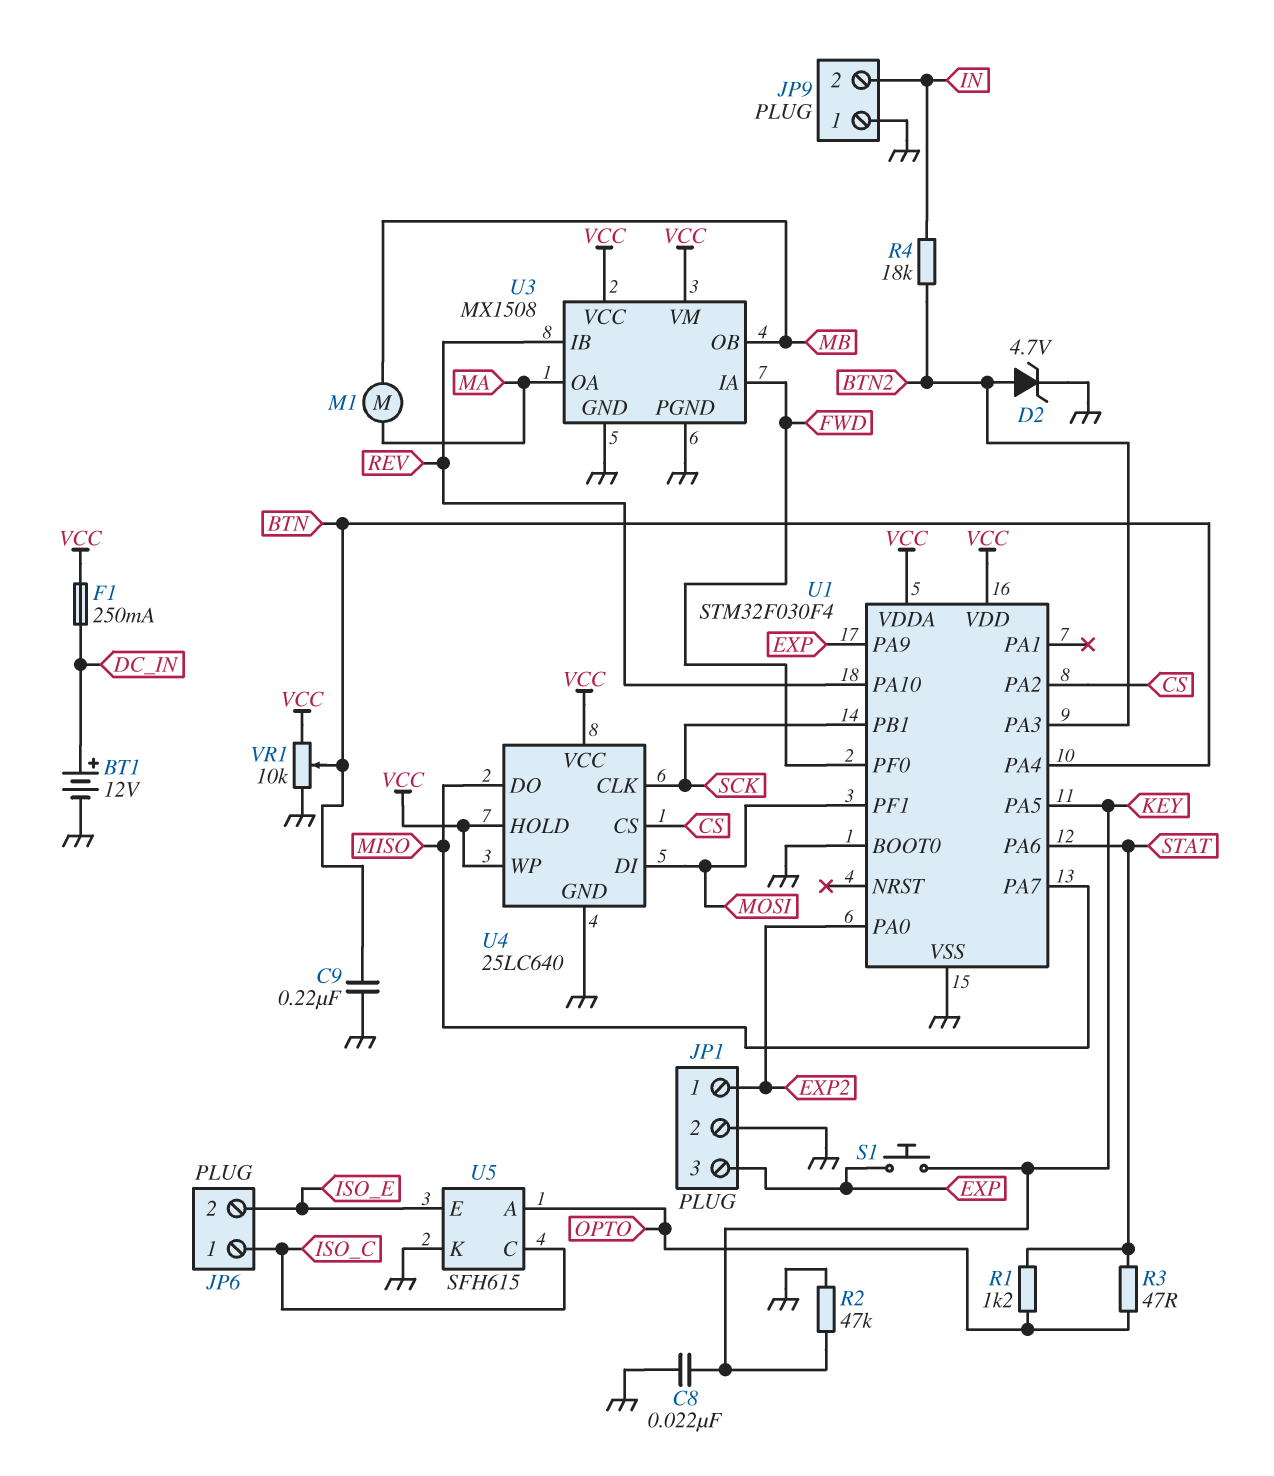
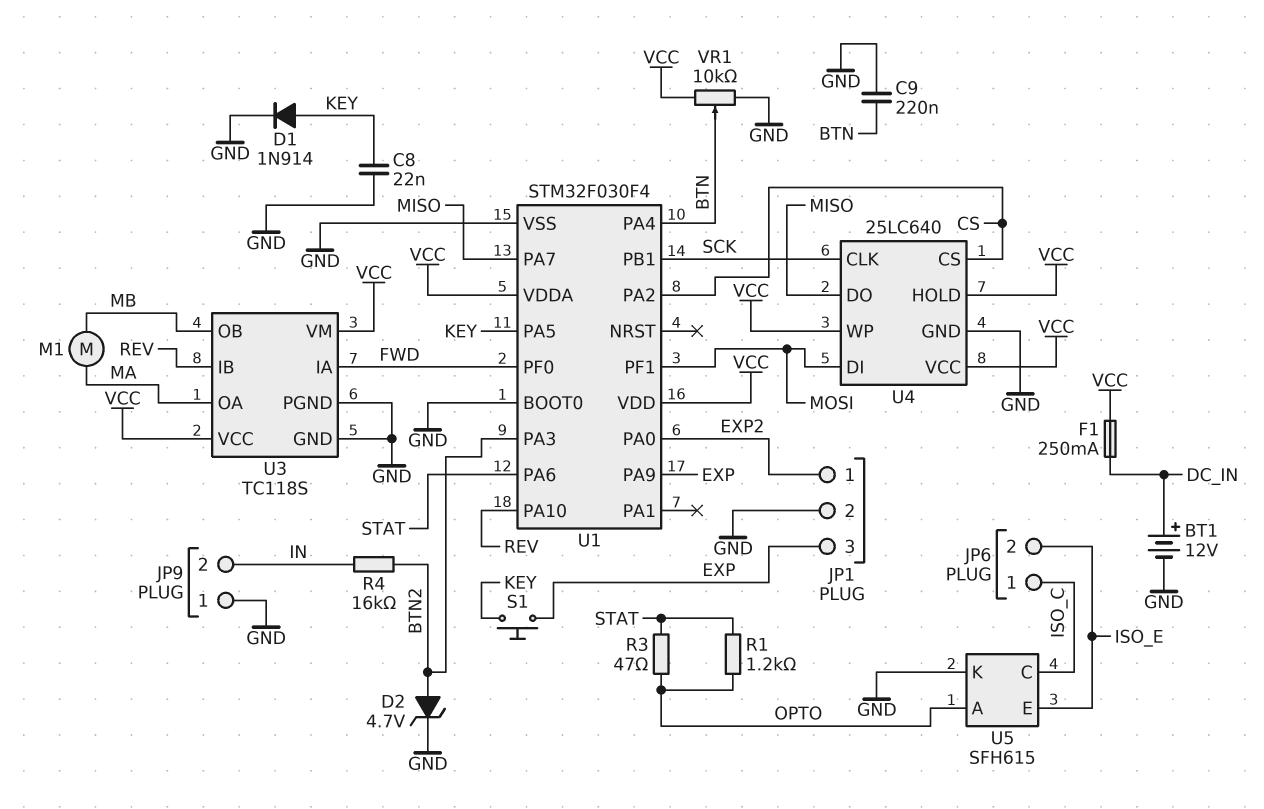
D1: none -> diode 1N914 (A KEY, K GND)
R2: 47k (GND, KEY) -> none
R4: 18k (BTN2, IN) -> 16k (BTN2, IN)
U3: MX1508 -> TC118S

